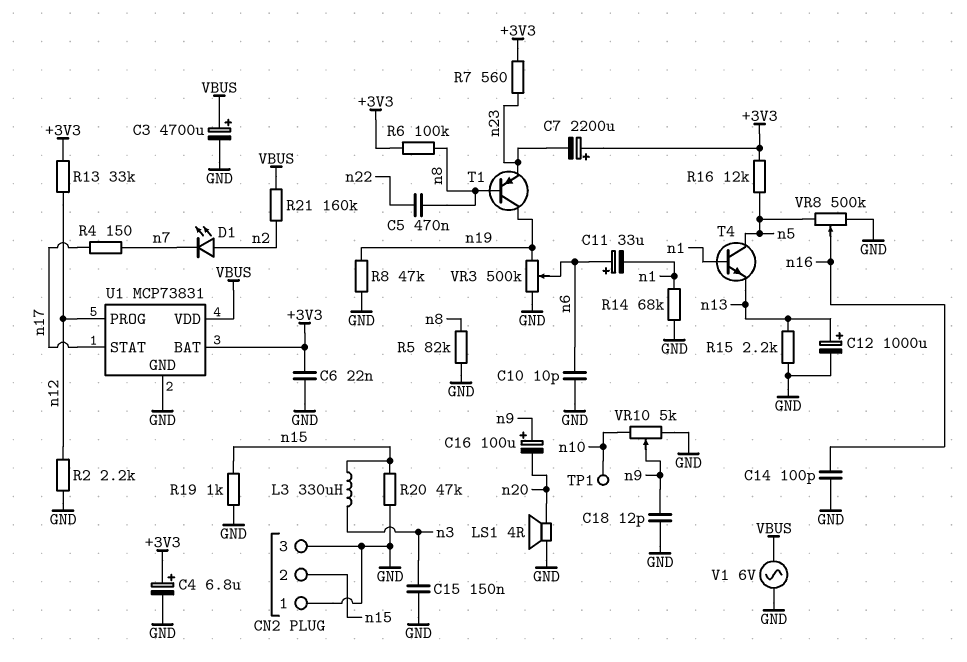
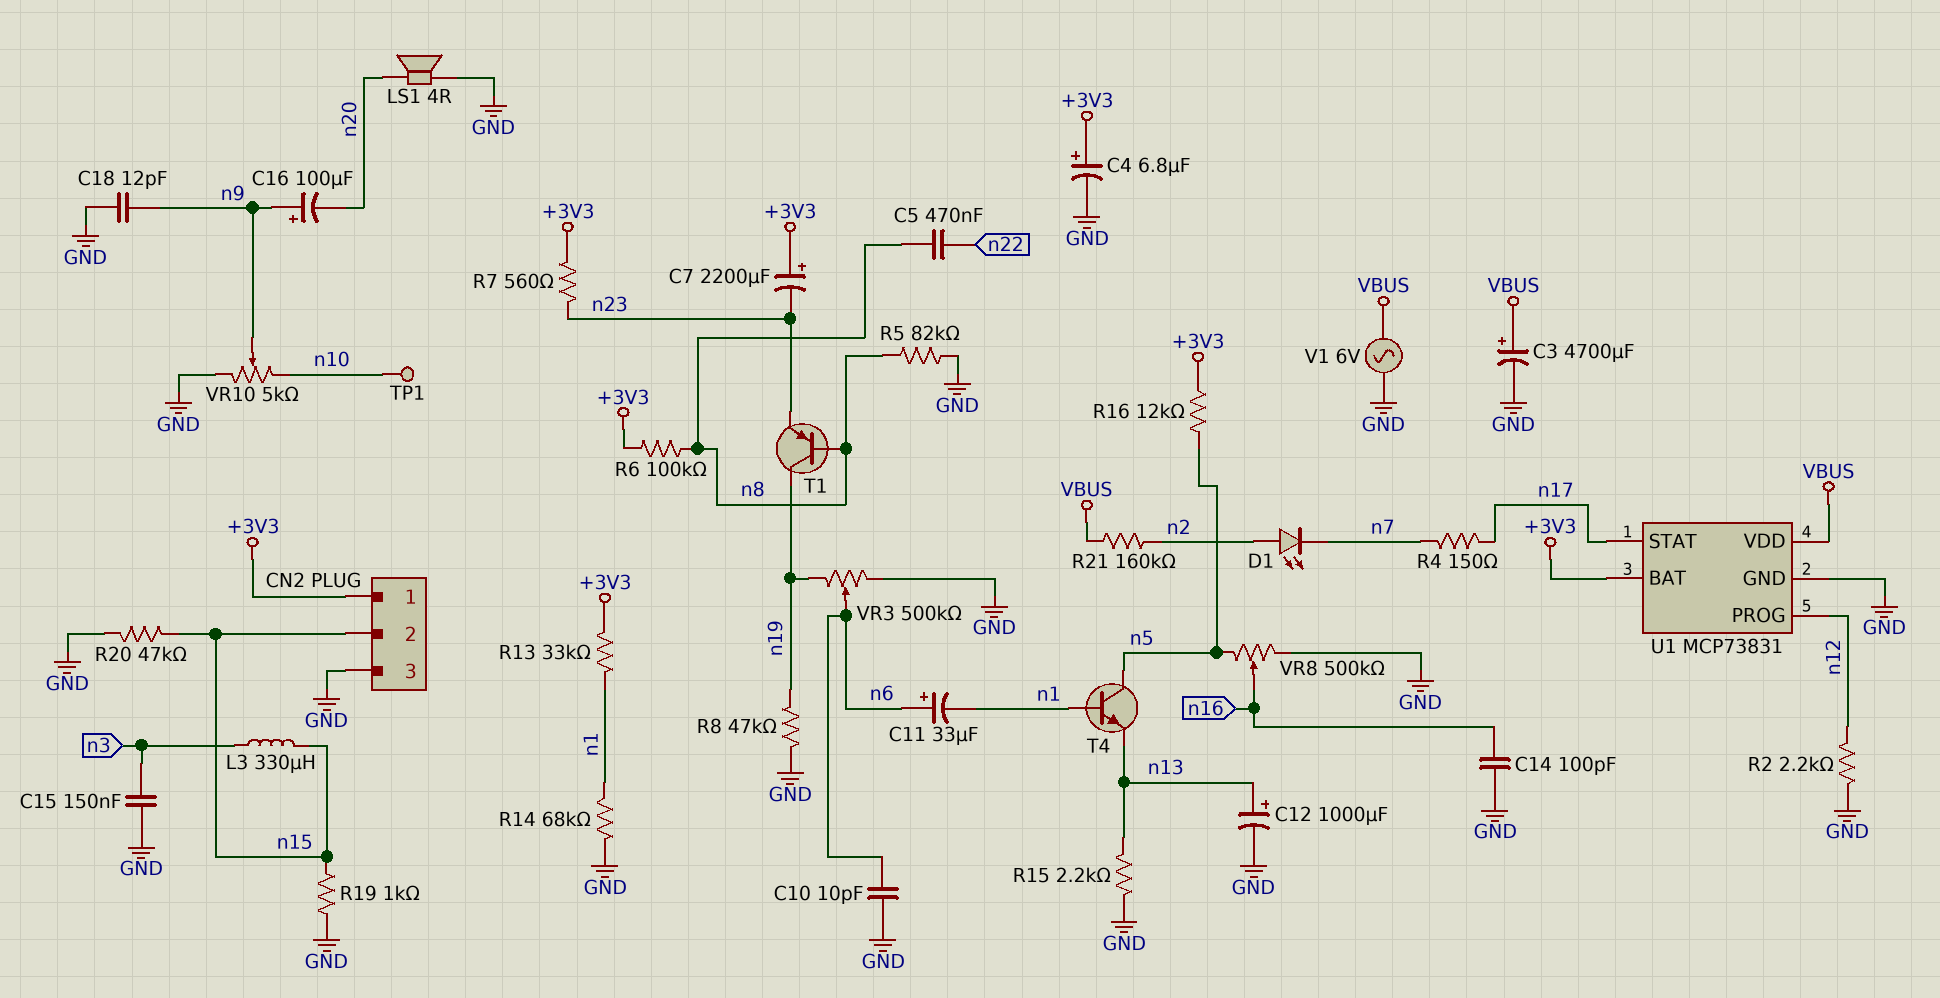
C6: 22nF (+3V3, GND) -> none
CN2 pin 1: GND -> +3V3
R13: 33k (+3V3, n12) -> 33k (+3V3, n1)

